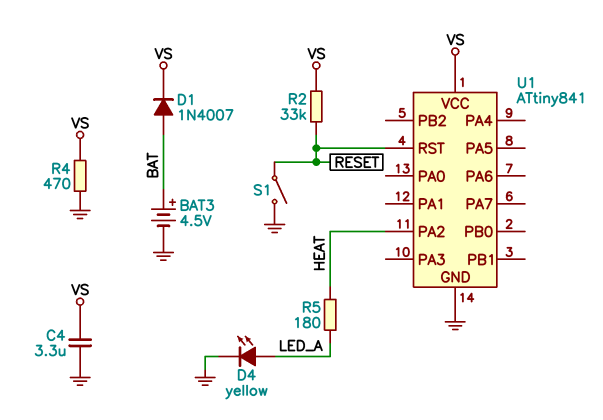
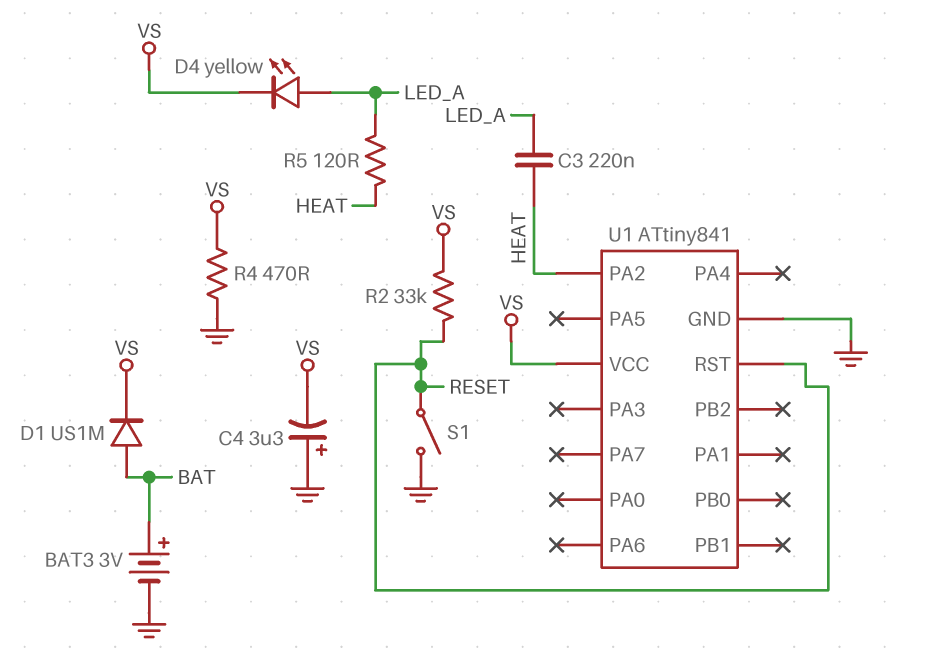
BAT3: 4.5V (plus BAT, minus GND) -> 3V (plus BAT, minus GND)
C3: none -> 220nF (HEAT, LED_A)
C4: 3.3uF (GND, VS) -> 3.3uF (plus GND, minus VS)
D1: diode 1N4007 (A BAT, K VS) -> diode US1M (A BAT, K VS)
D4: LED yellow (A LED_A, K GND) -> LED yellow (A LED_A, K VS)
R5: 180 (HEAT, LED_A) -> 120 (HEAT, LED_A)

